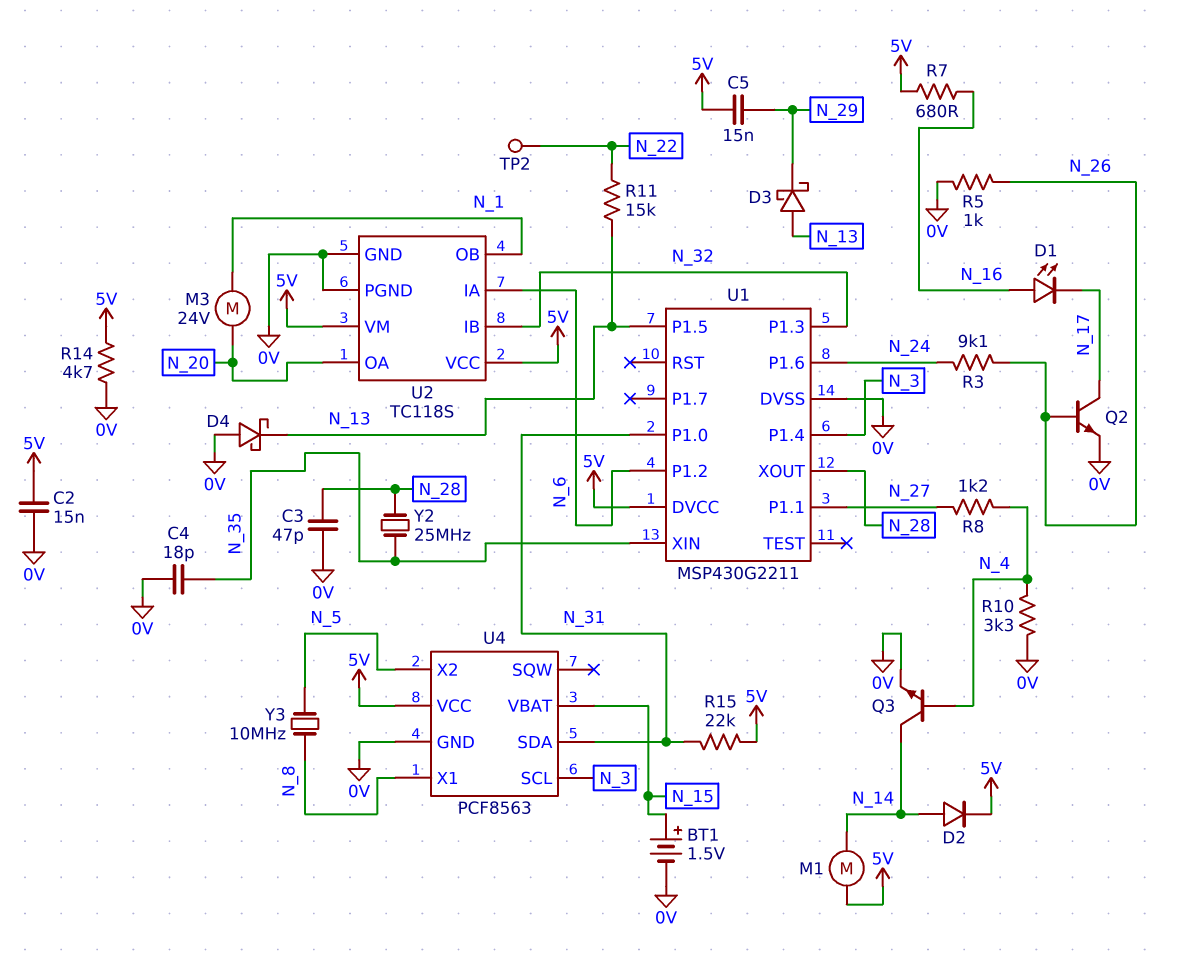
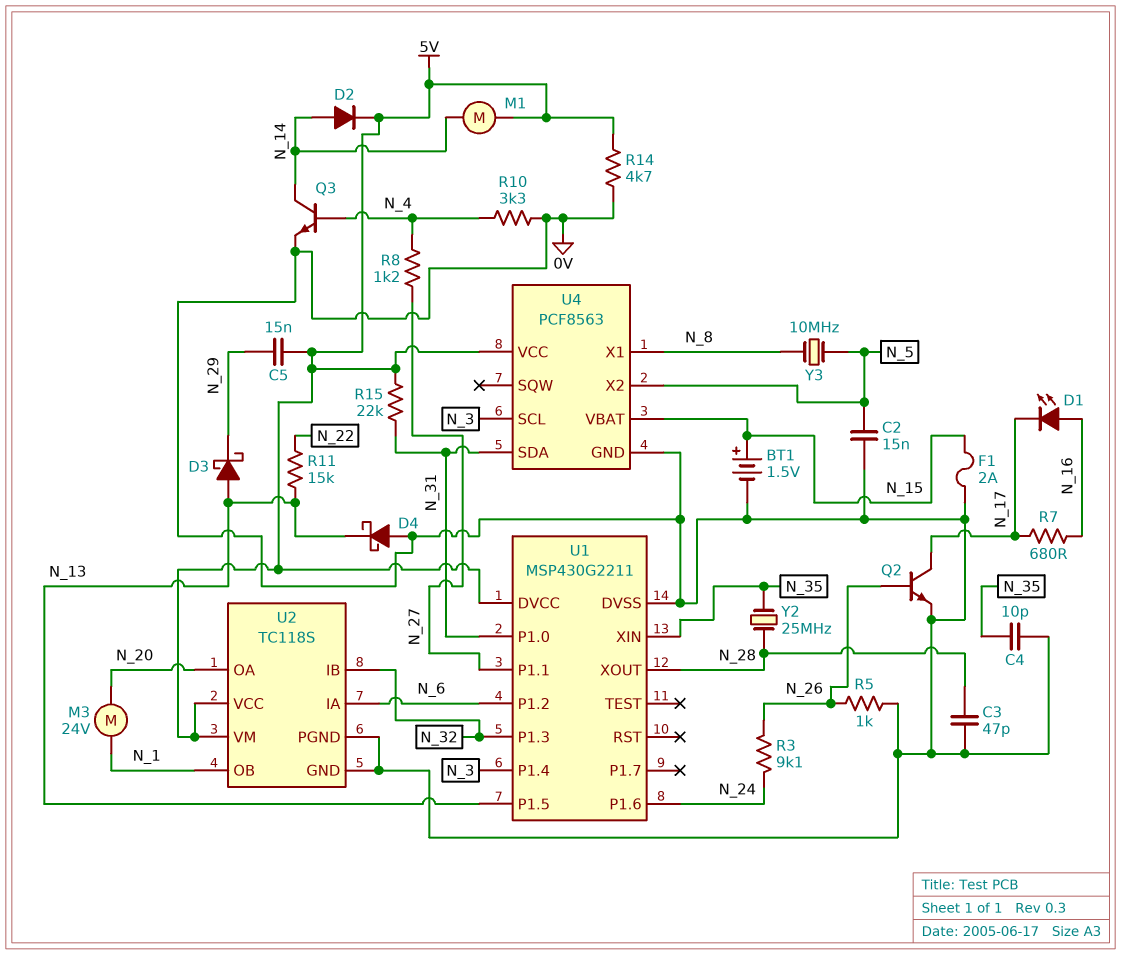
C2: 15nF (0V, 5V) -> 15nF (0V, N_5)
C4: 18pF (0V, N_35) -> 10pF (0V, N_35)
F1: none -> 2A (0V, N_15)
R7: 680 (5V, N_16) -> 680 (N_16, N_17)
TP2: test point (N_22) -> none

